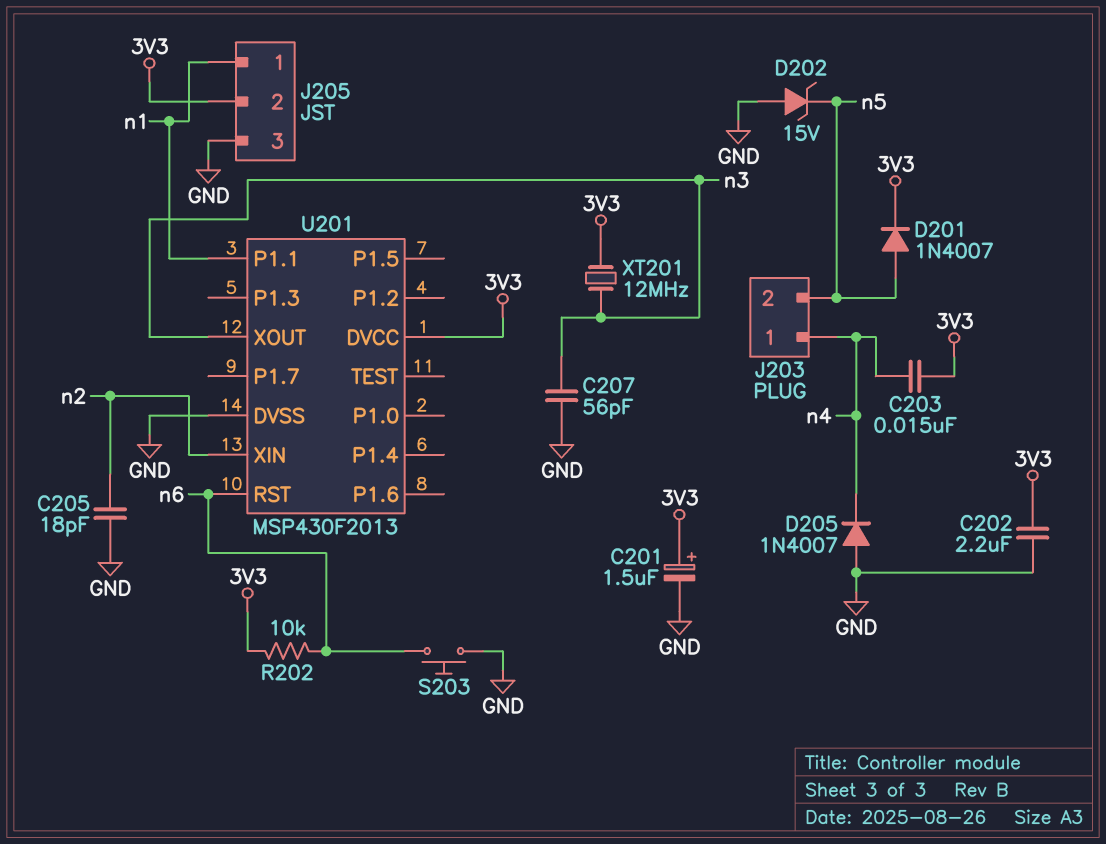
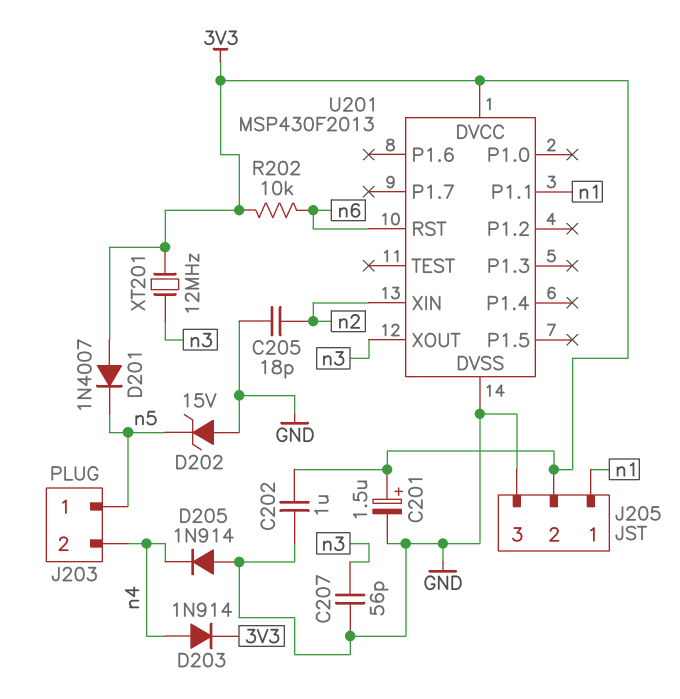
C202: 2.2uF (3V3, GND) -> 1uF (3V3, GND)
C203: 15nF (3V3, n4) -> none
D201: diode 1N4007 (A n5, K 3V3) -> diode 1N4007 (A 3V3, K n5)
D203: none -> diode 1N914 (A n4, K 3V3)
D205: diode 1N4007 (A GND, K n4) -> diode 1N914 (A GND, K n4)
J203 pin 1: n4 -> n5
J203 pin 2: n5 -> n4
S203: button (GND, n6) -> none

